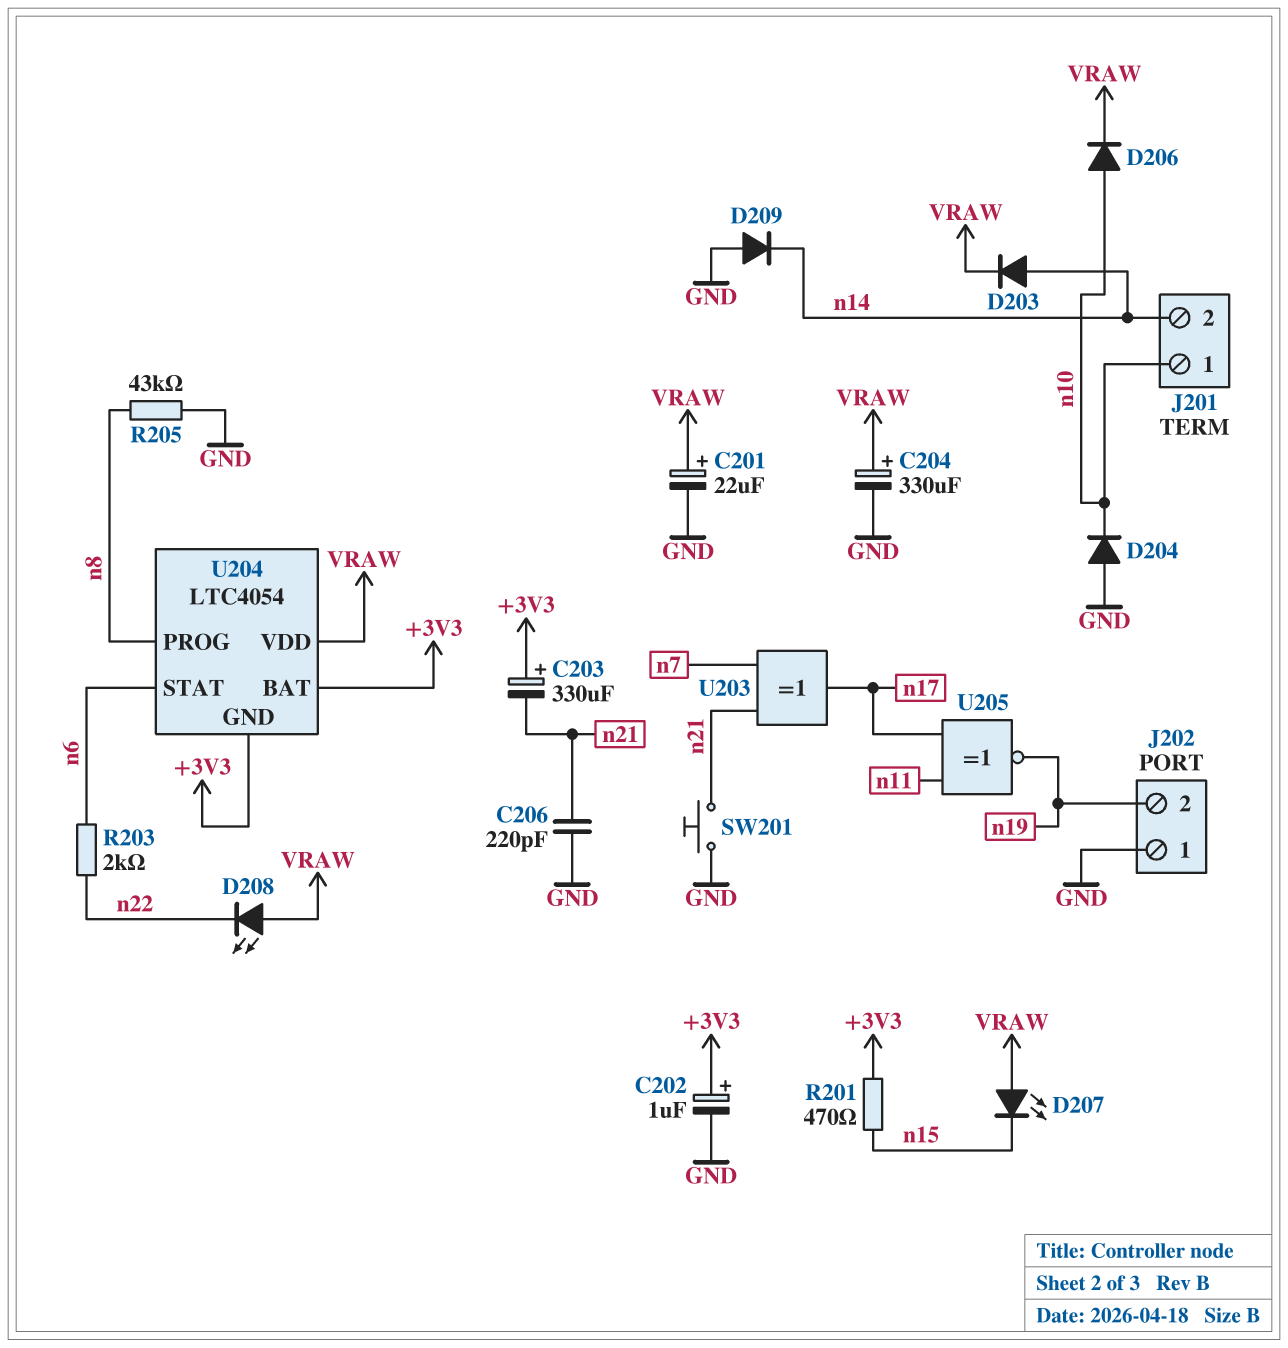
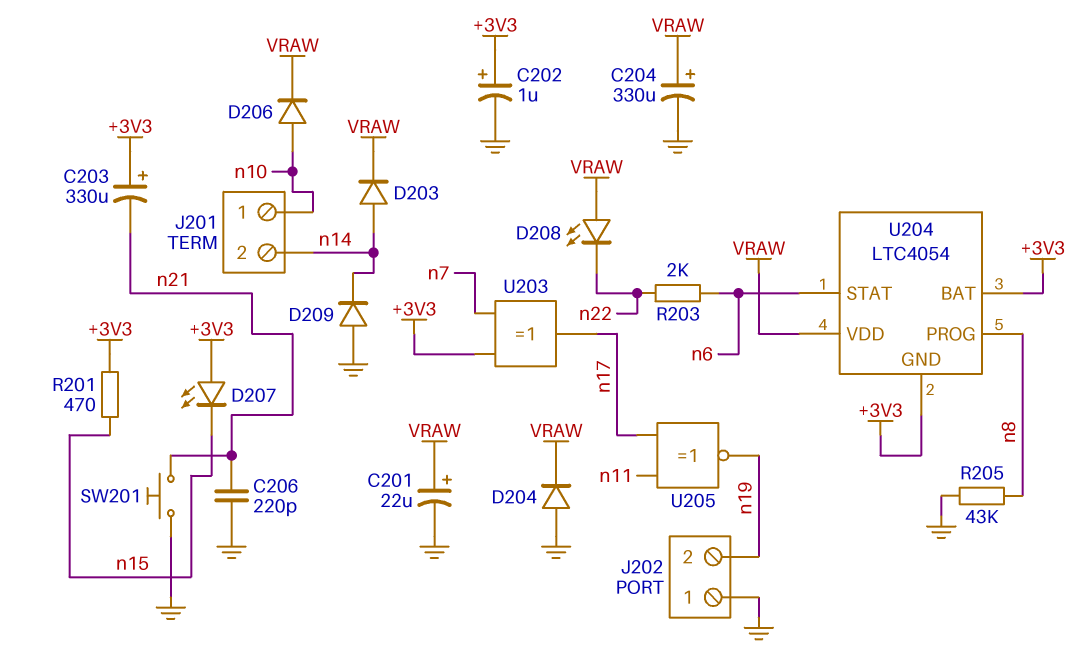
D204: diode (A GND, K n10) -> diode (A GND, K VRAW)
D207: LED (A VRAW, K n15) -> LED (A +3V3, K n15)
U203: XOR (in n7, in n21, out n17) -> XOR (in +3V3, in n7, out n17)

